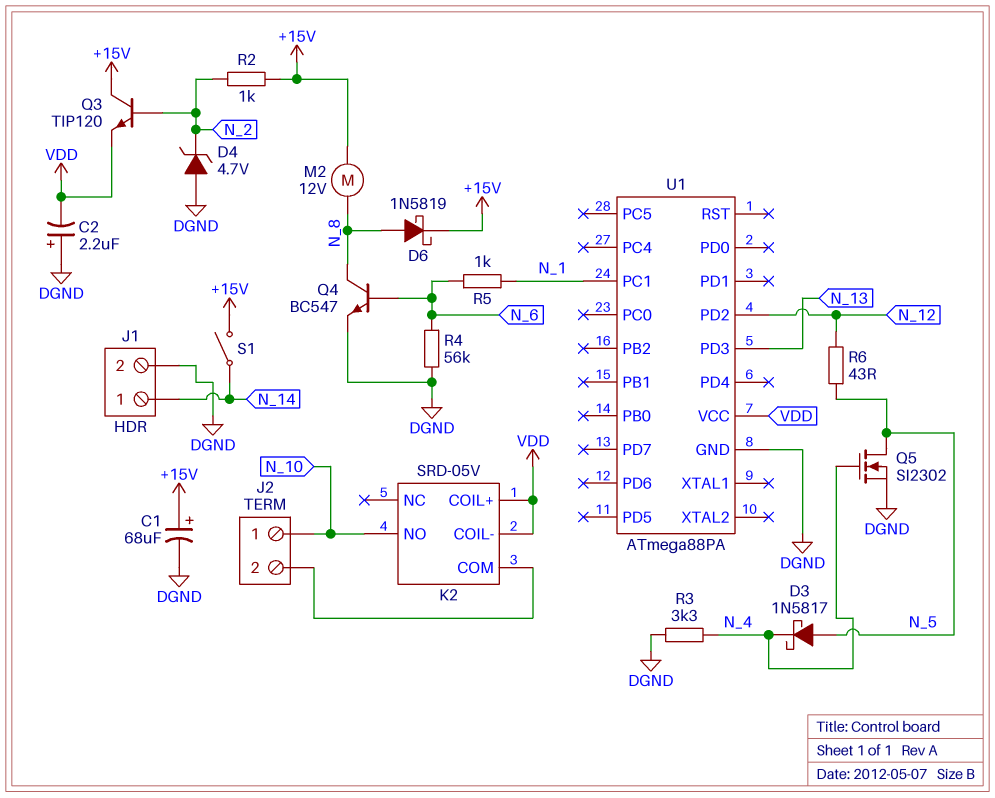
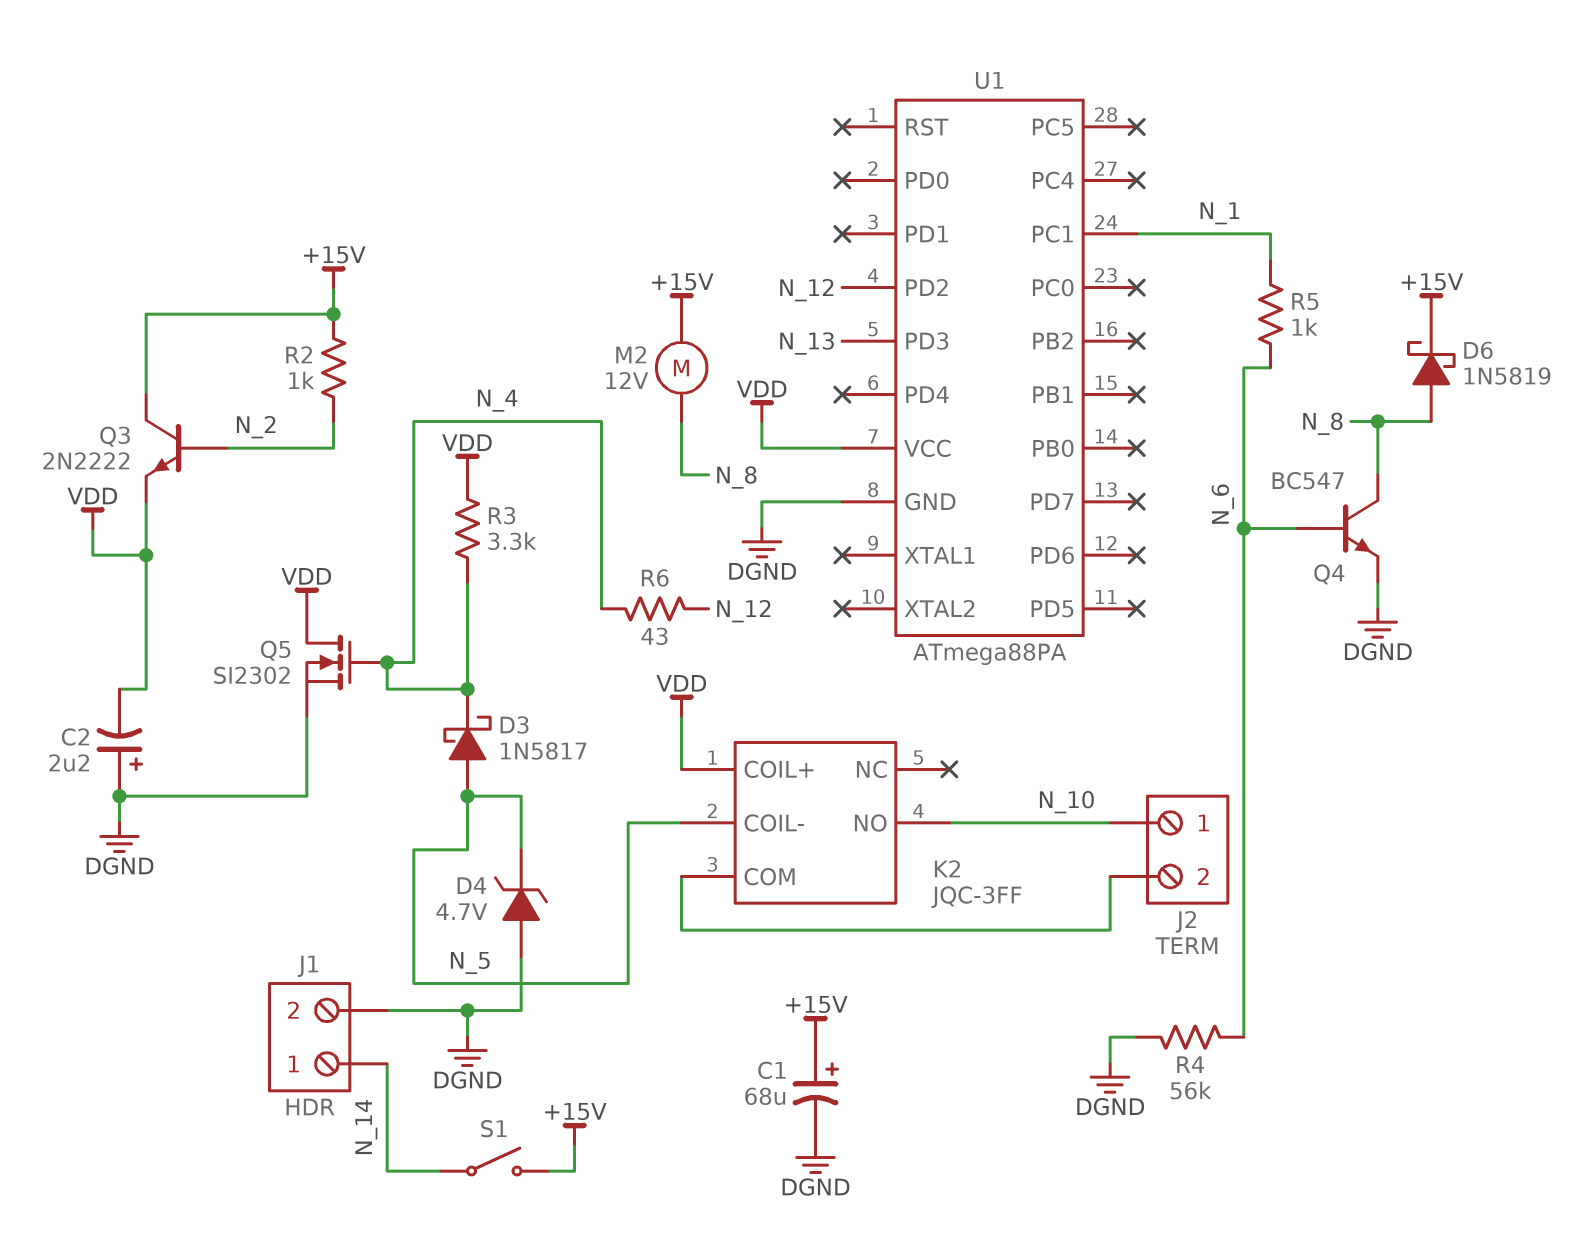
D4: zener 4.7V (A DGND, K N_2) -> zener 4.7V (A DGND, K N_5)
K2: SRD-05V -> JQC-3FF
K2 pin COIL-: VDD -> N_5
Q3: NPN TIP120 (B N_2, C +15V, E VDD) -> NPN 2N2222 (B N_2, C +15V, E VDD)
Q5: NMOS SI2302 (G N_4, D N_5, S DGND) -> NMOS SI2302 (G N_4, D VDD, S DGND)
R3: 3.3k (DGND, N_4) -> 3.3k (N_4, VDD)
R6: 43 (N_5, N_12) -> 43 (N_4, N_12)

